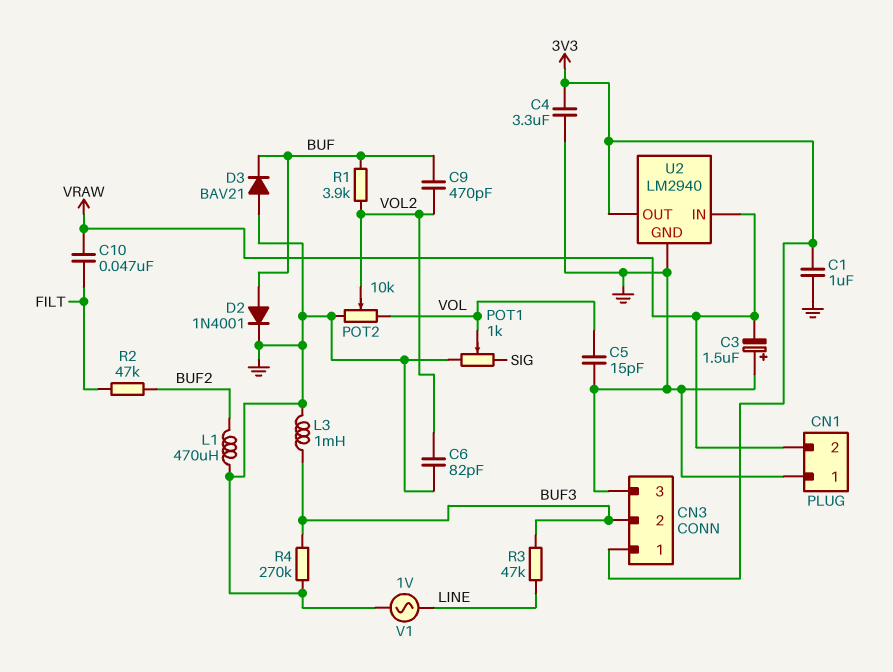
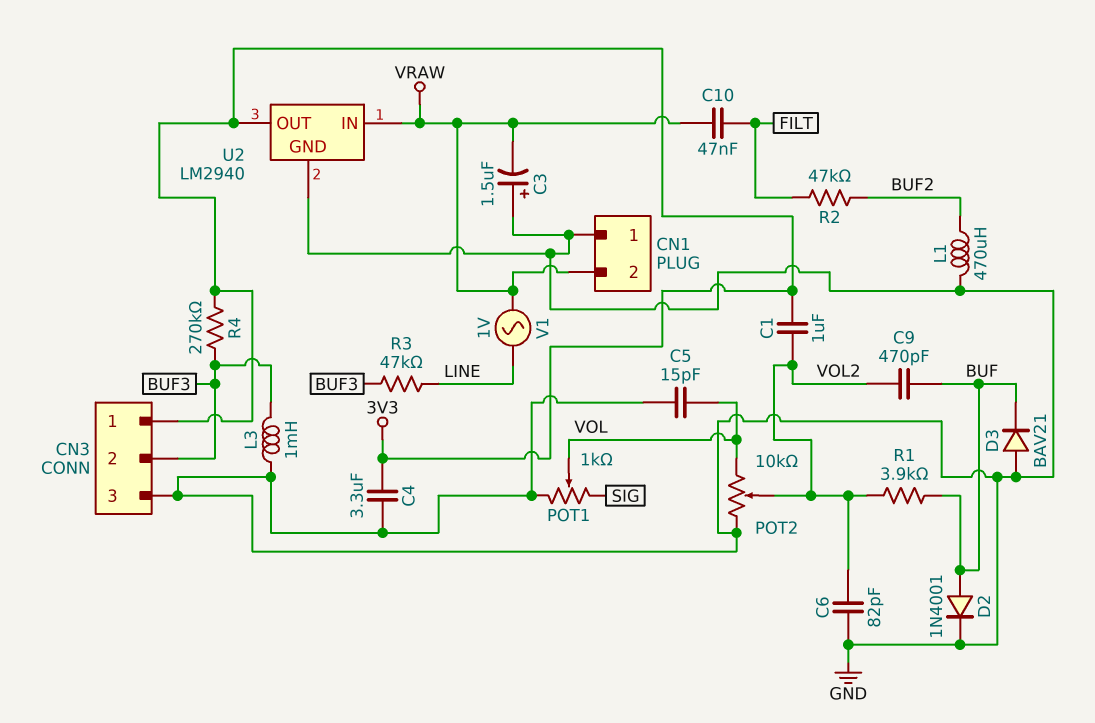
C1: 1uF (3V3, GND) -> 1uF (3V3, VOL2)
R4: 270k (BUF3, GND) -> 270k (3V3, BUF3)
V1: AC 1V (GND, LINE) -> AC 1V (LINE, VRAW)

